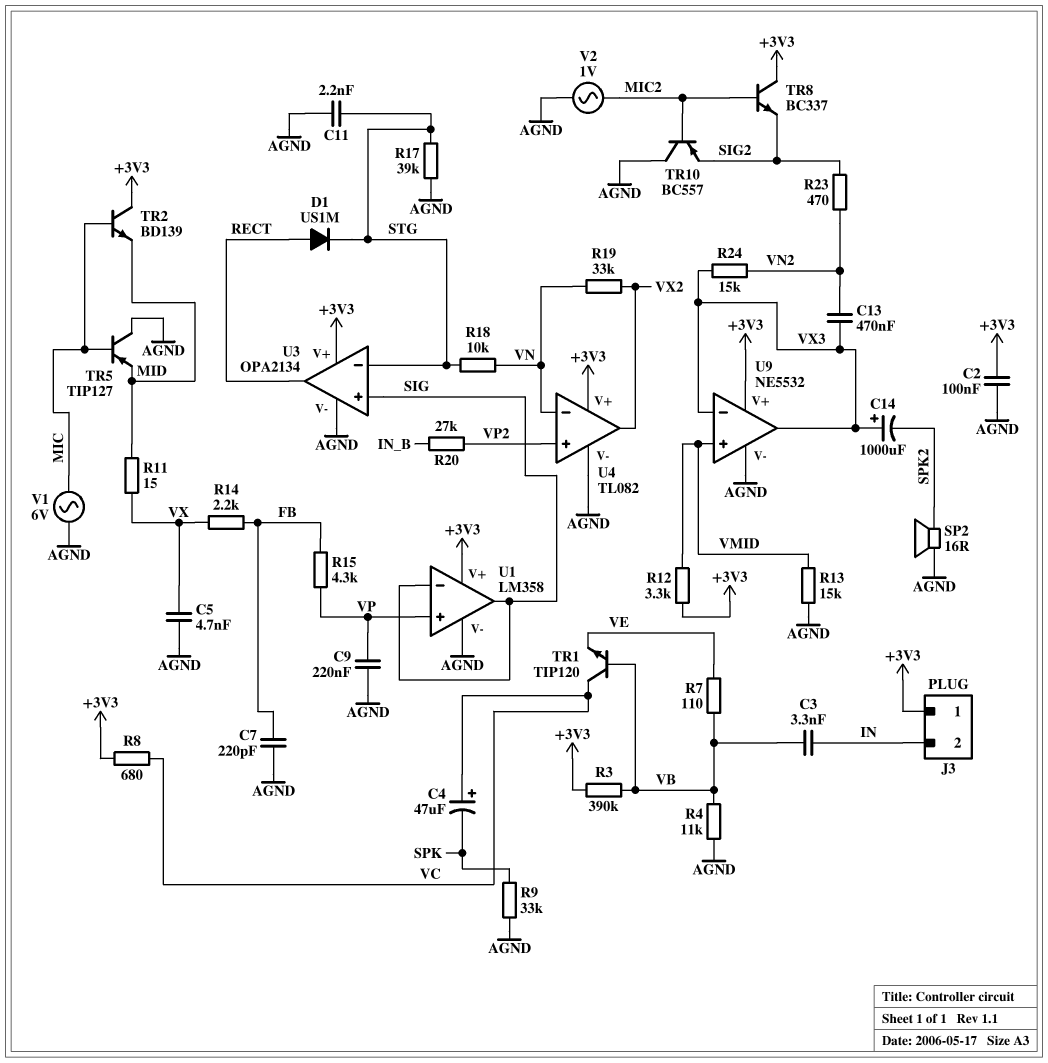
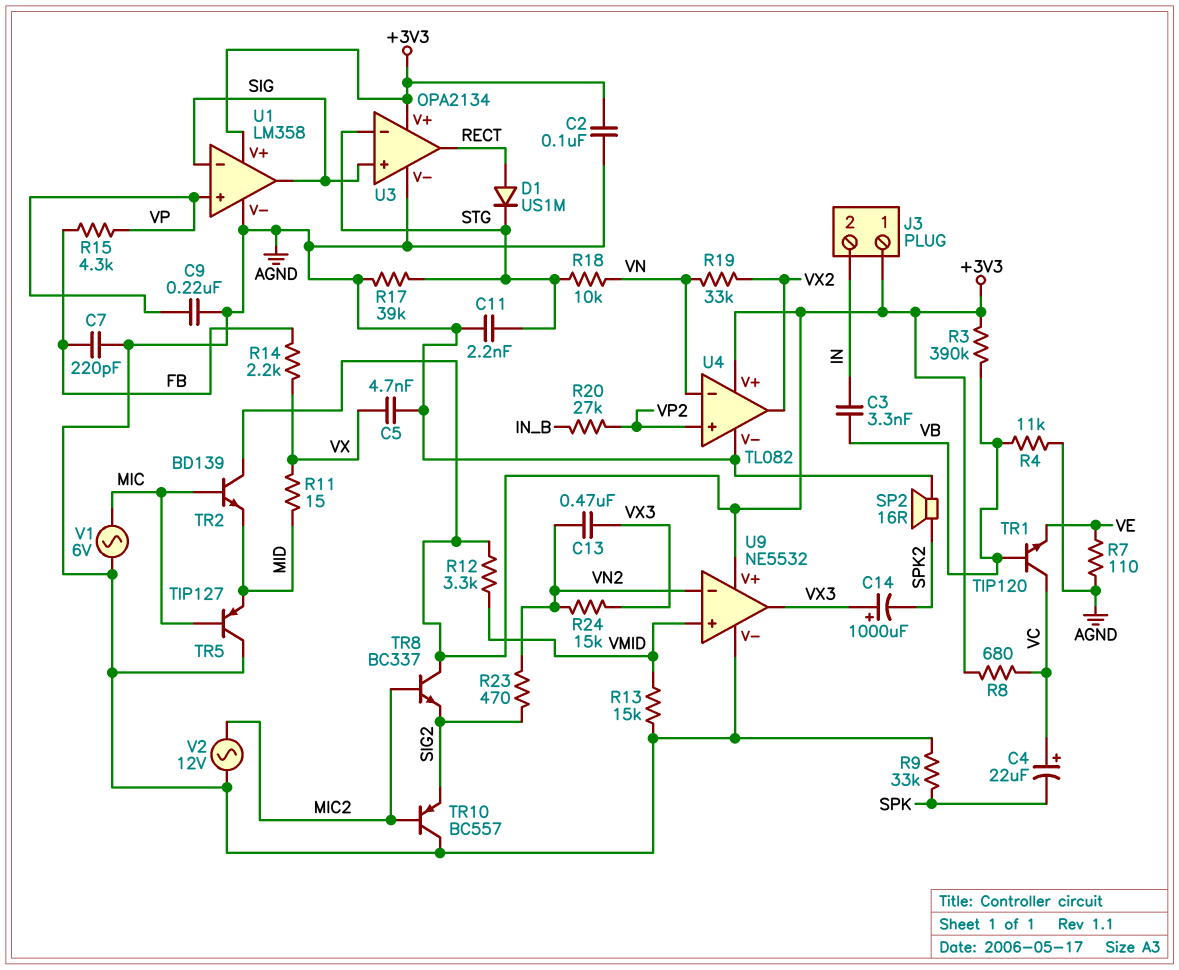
C4: 47uF (plus VC, minus SPK) -> 22uF (plus VC, minus SPK)
R7: 110 (VB, VE) -> 110 (AGND, VE)
U9 pin in-: VX3 -> VN2
V2: AC 1V (AGND, MIC2) -> AC 12V (AGND, MIC2)

